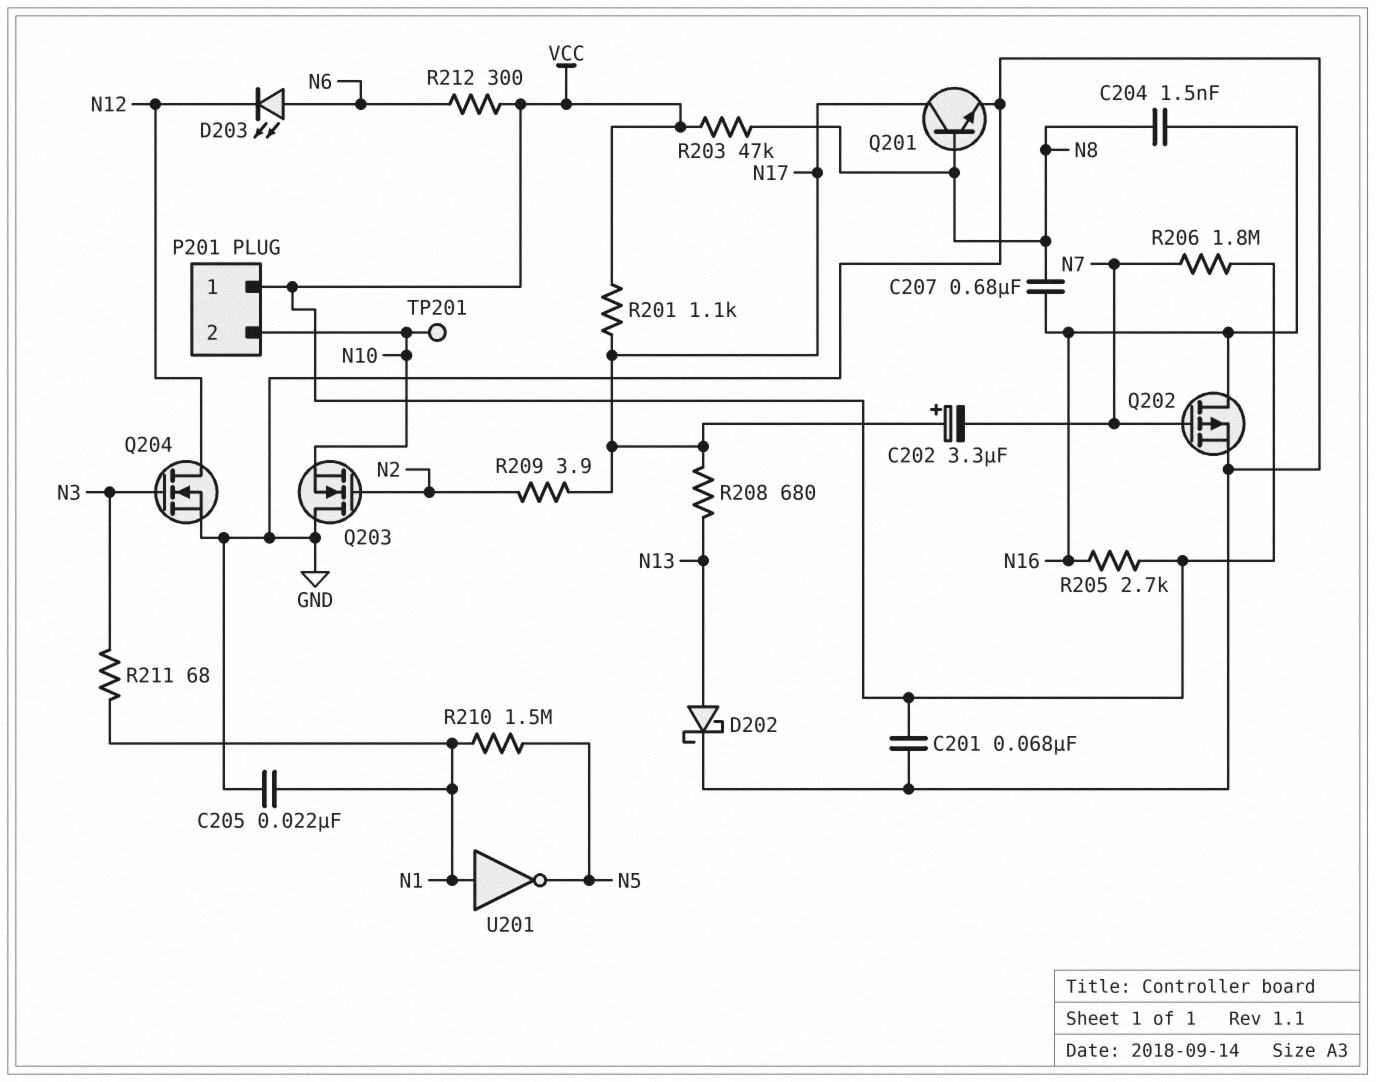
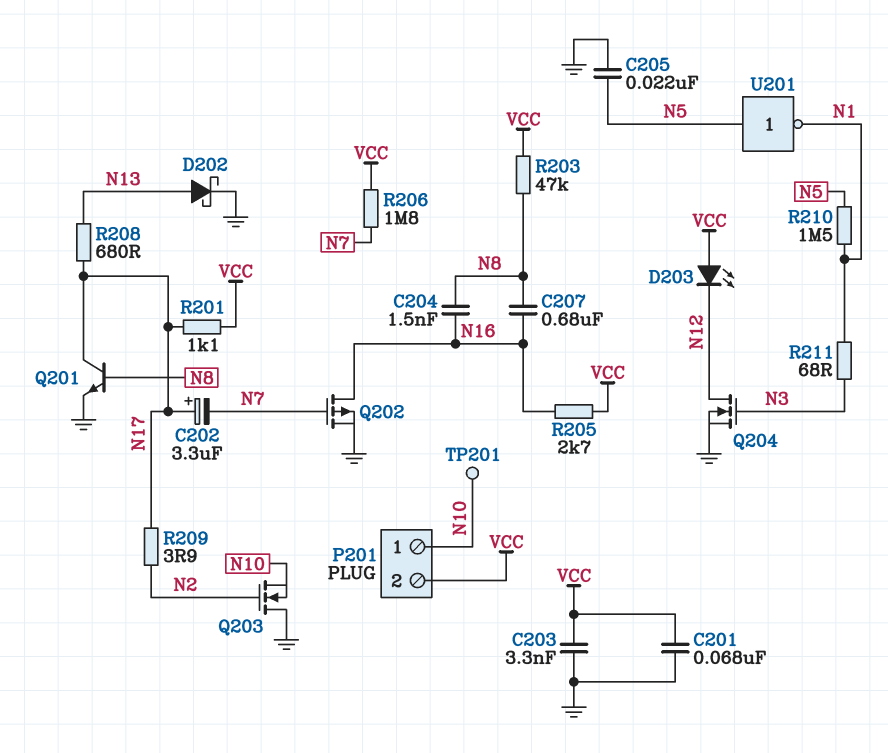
C203: none -> 3.3nF (GND, VCC)
C205: 22nF (GND, N1) -> 22nF (GND, N5)
D203: LED (A N6, K N12) -> LED (A VCC, K N12)
P201 pin 1: VCC -> N10
P201 pin 2: N10 -> VCC
R212: 300 (N6, VCC) -> none
U201: NOT (in N1, out N5) -> NOT (in N5, out N1)

